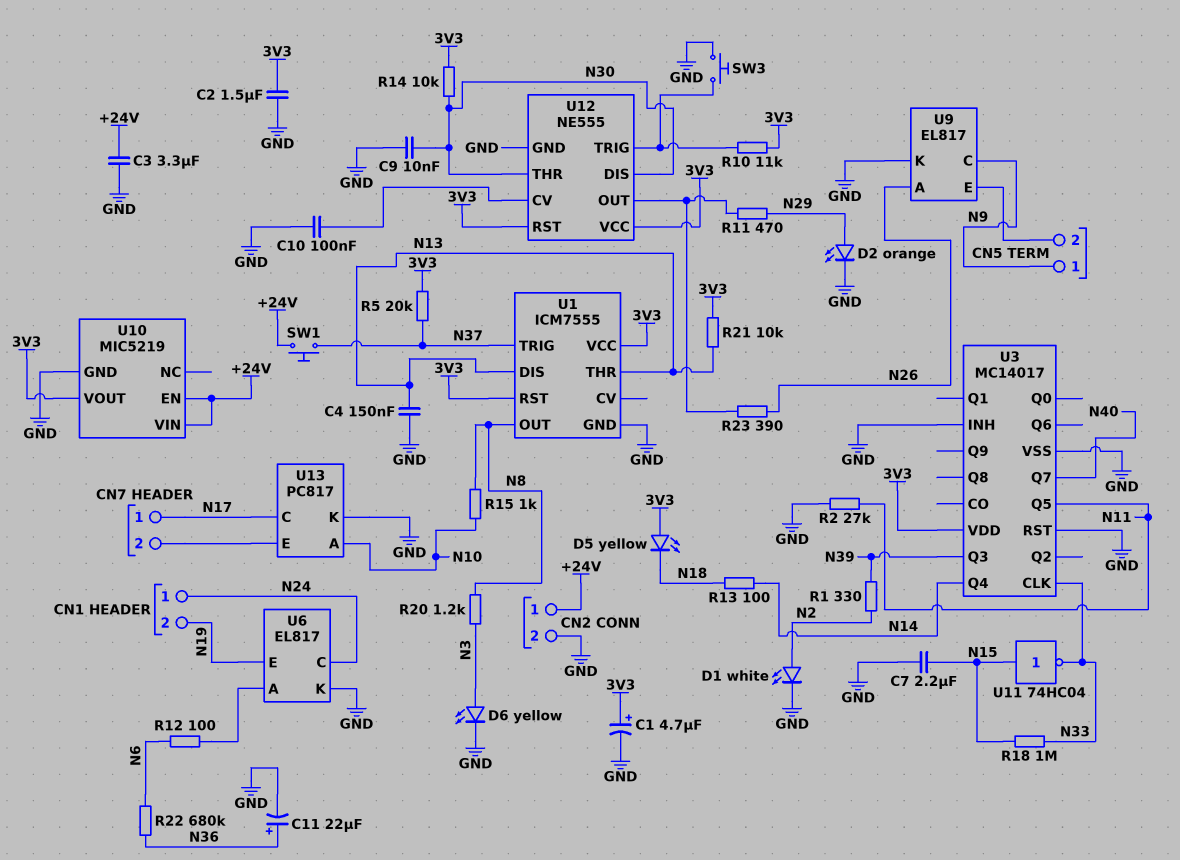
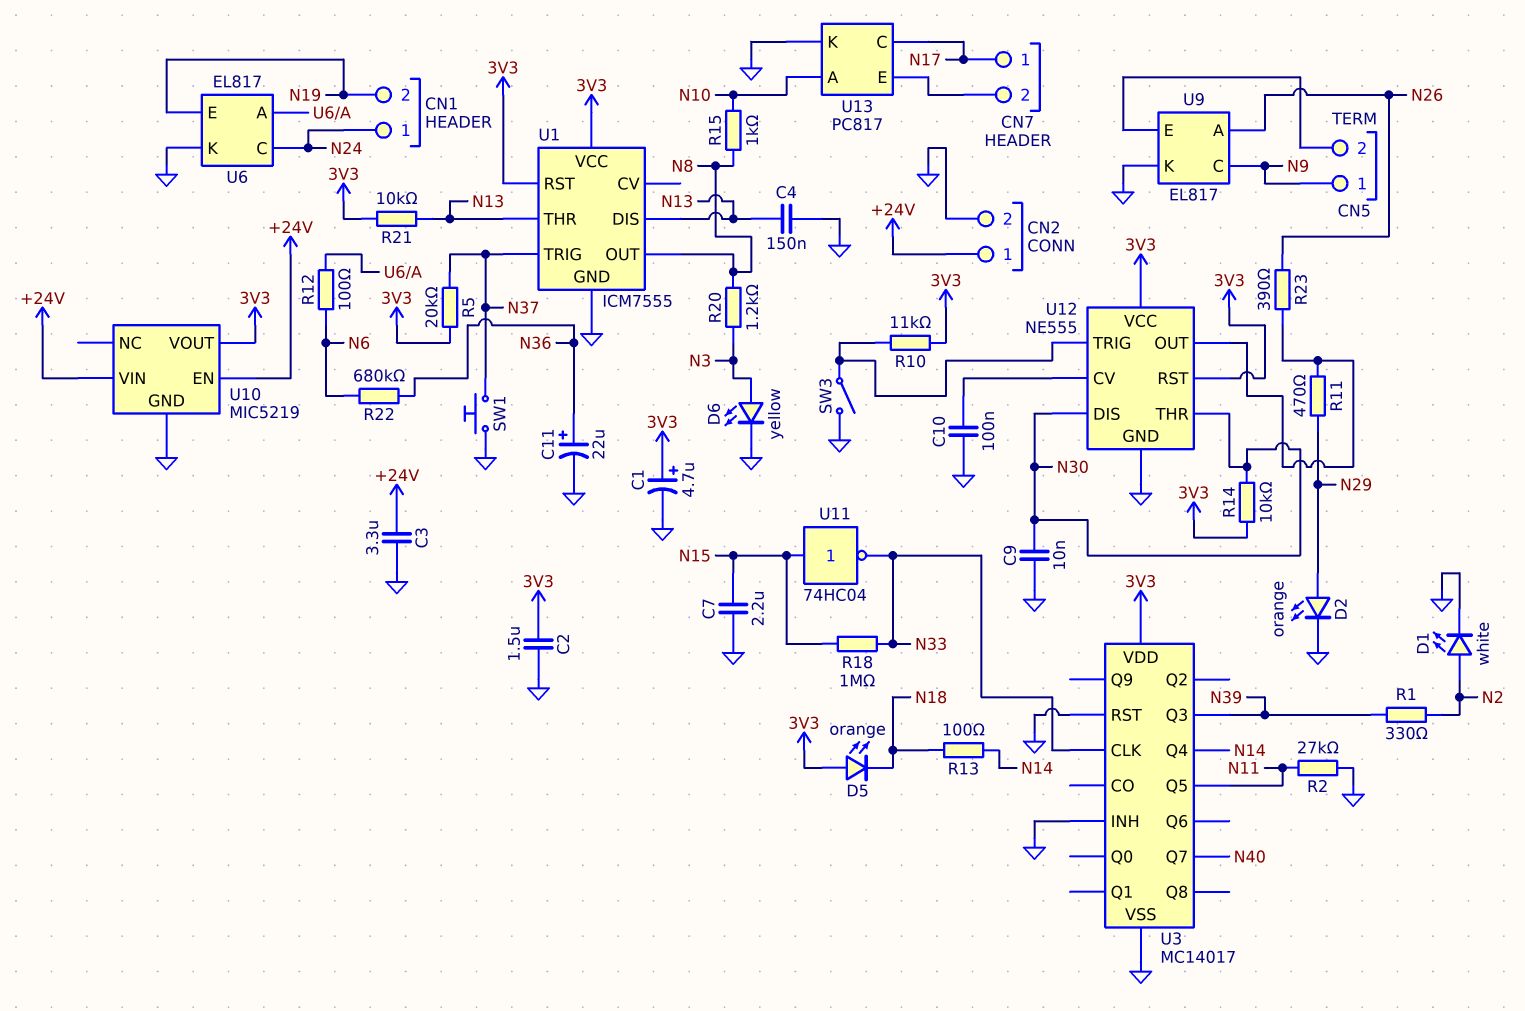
D5: LED yellow (A 3V3, K N18) -> LED orange (A 3V3, K N18)
SW1: button (+24V, N37) -> button (GND, N37)
SW3: button (GND, U12/TRIG) -> switch (GND, U12/TRIG)

